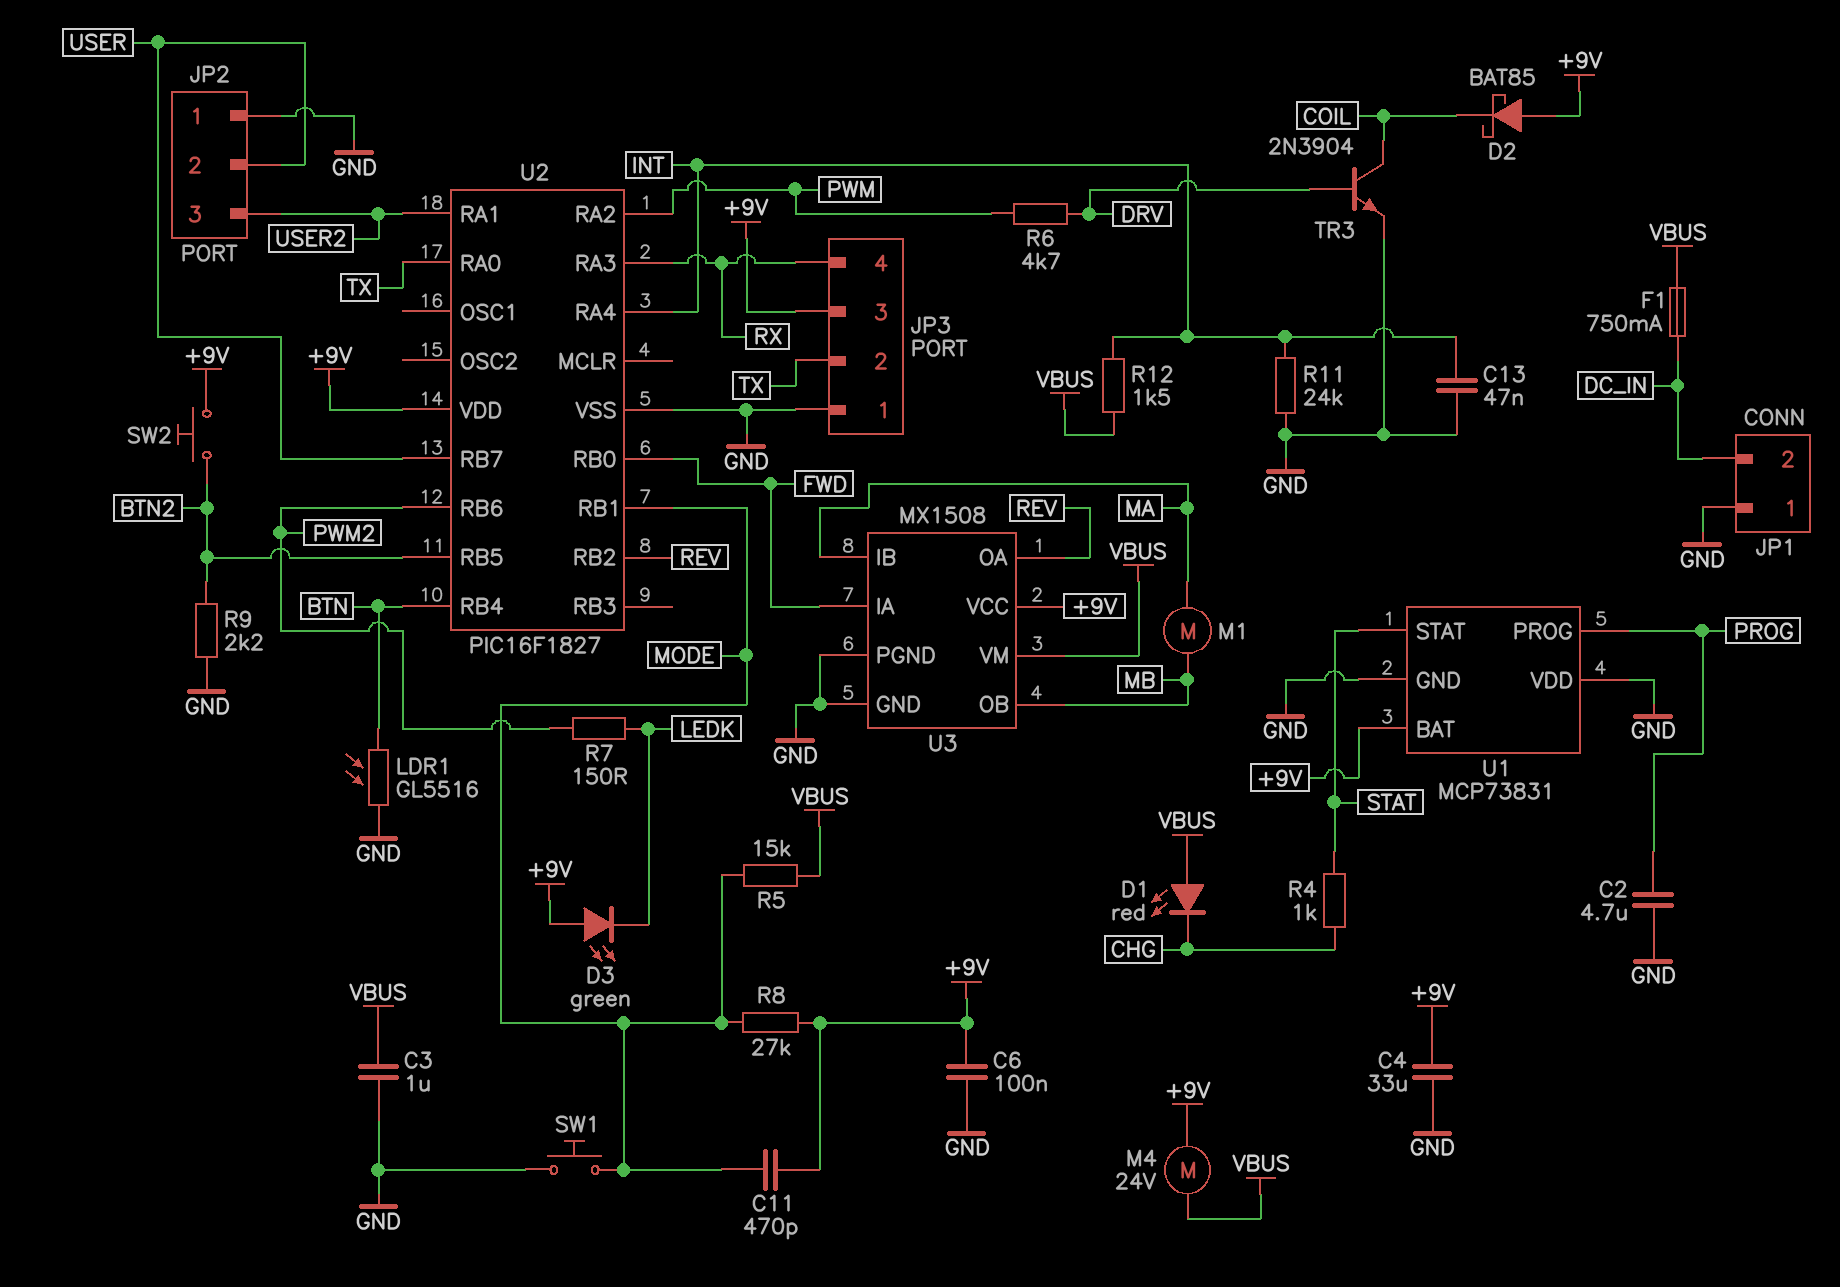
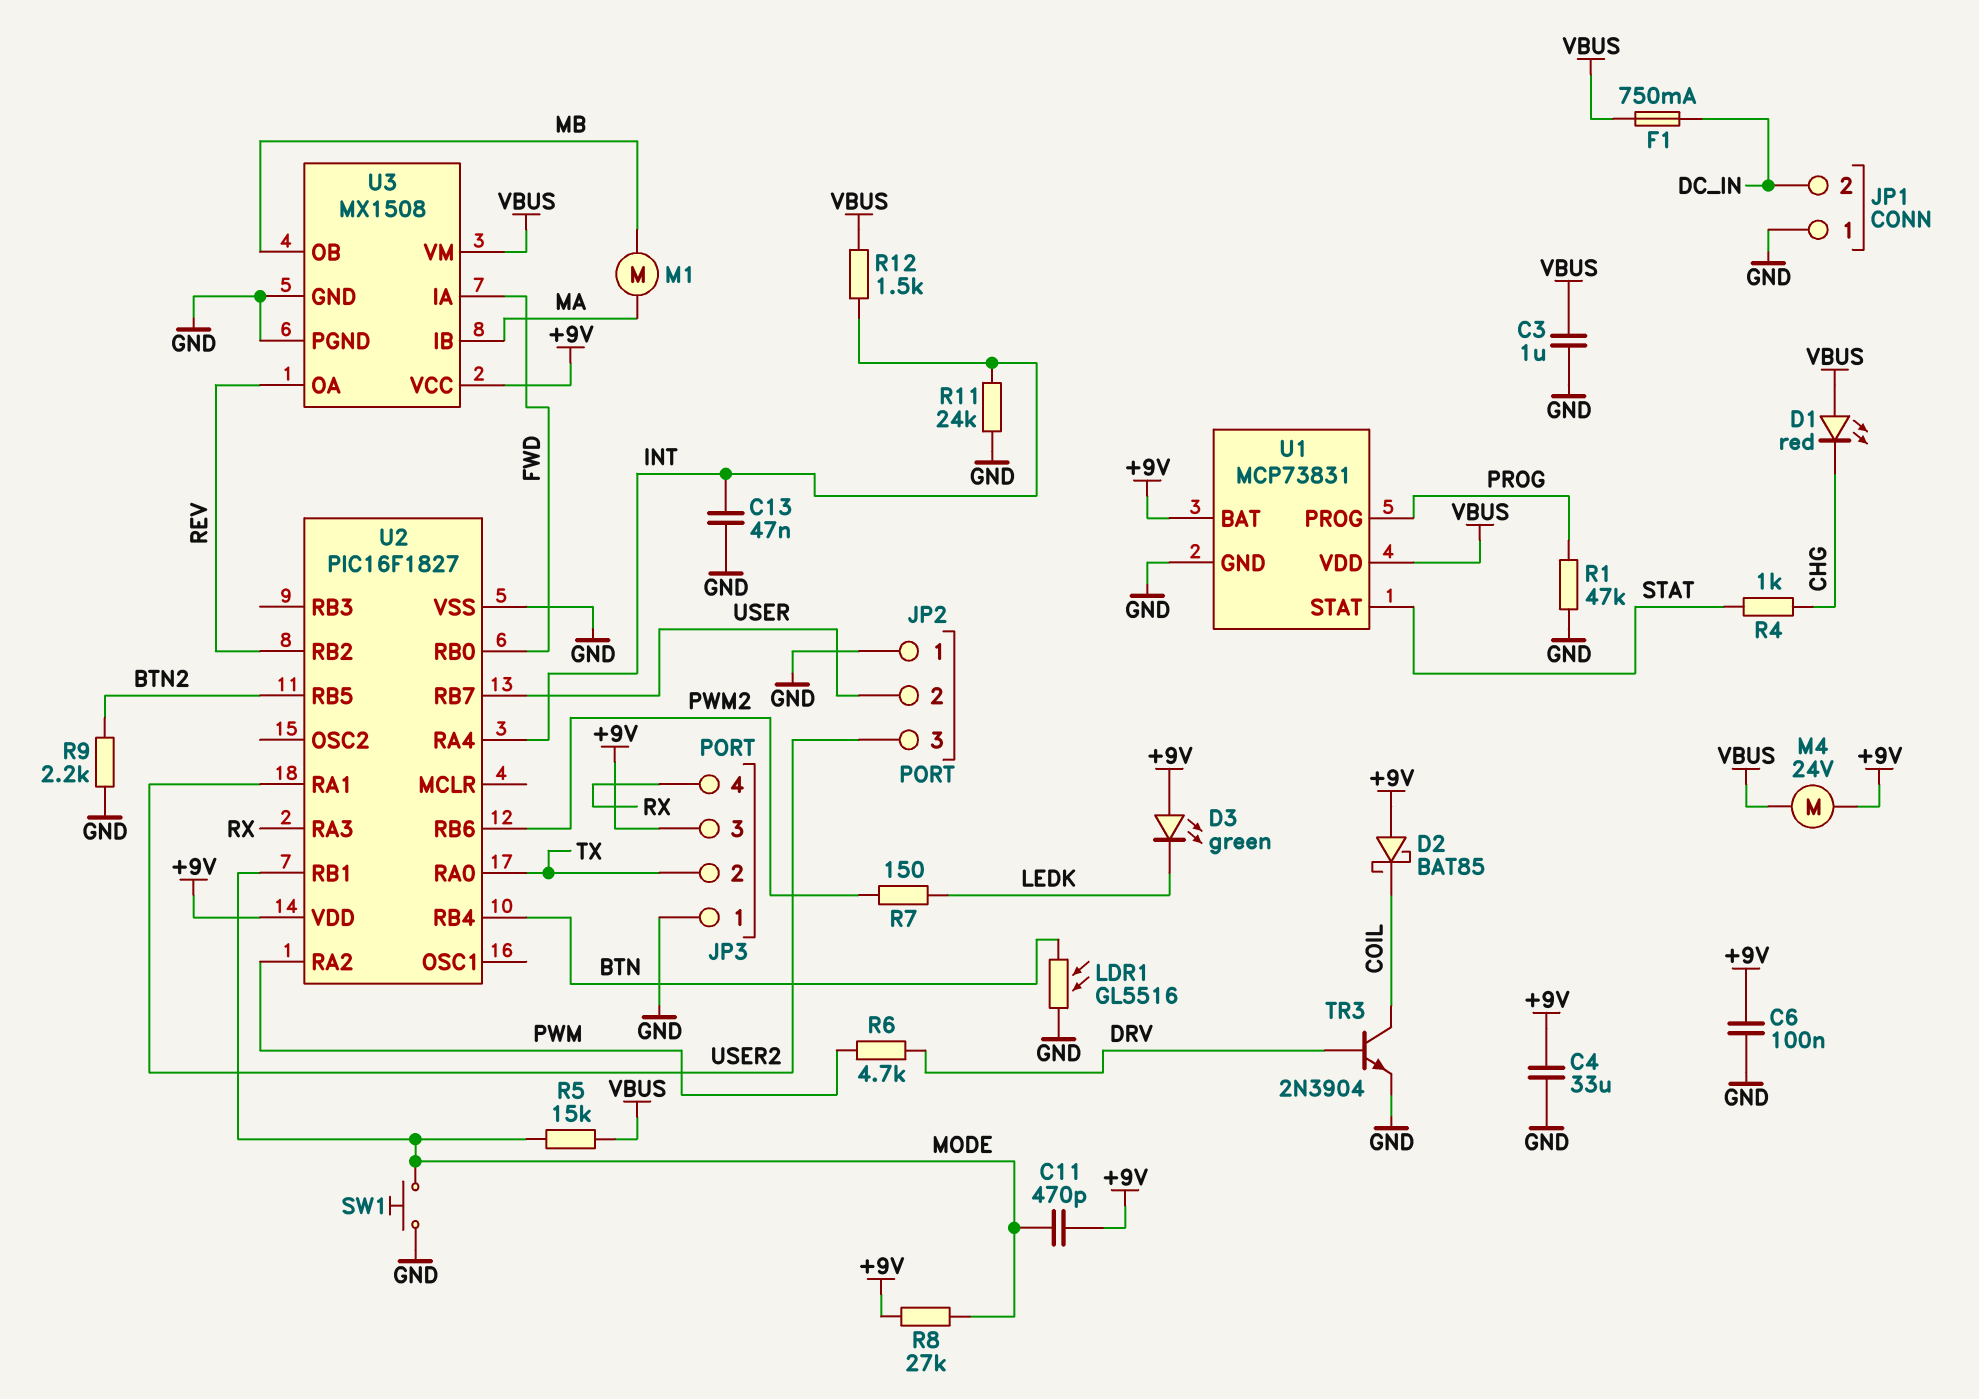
C2: 4.7uF (GND, PROG) -> none
R1: none -> 47k (GND, PROG)
SW2: button (+9V, BTN2) -> none
U1 pin VDD: GND -> VBUS

